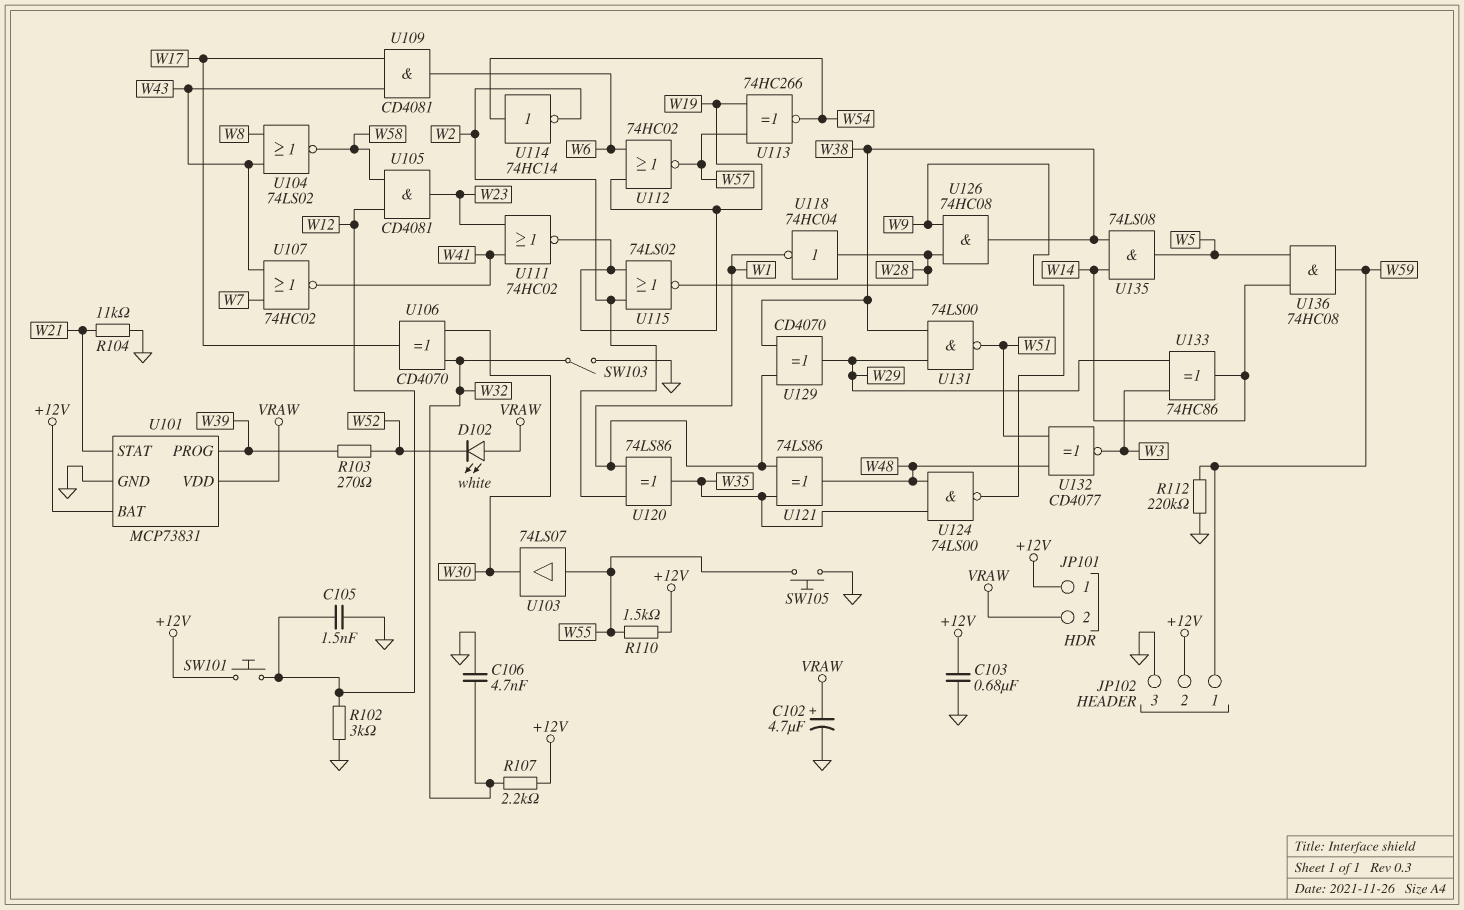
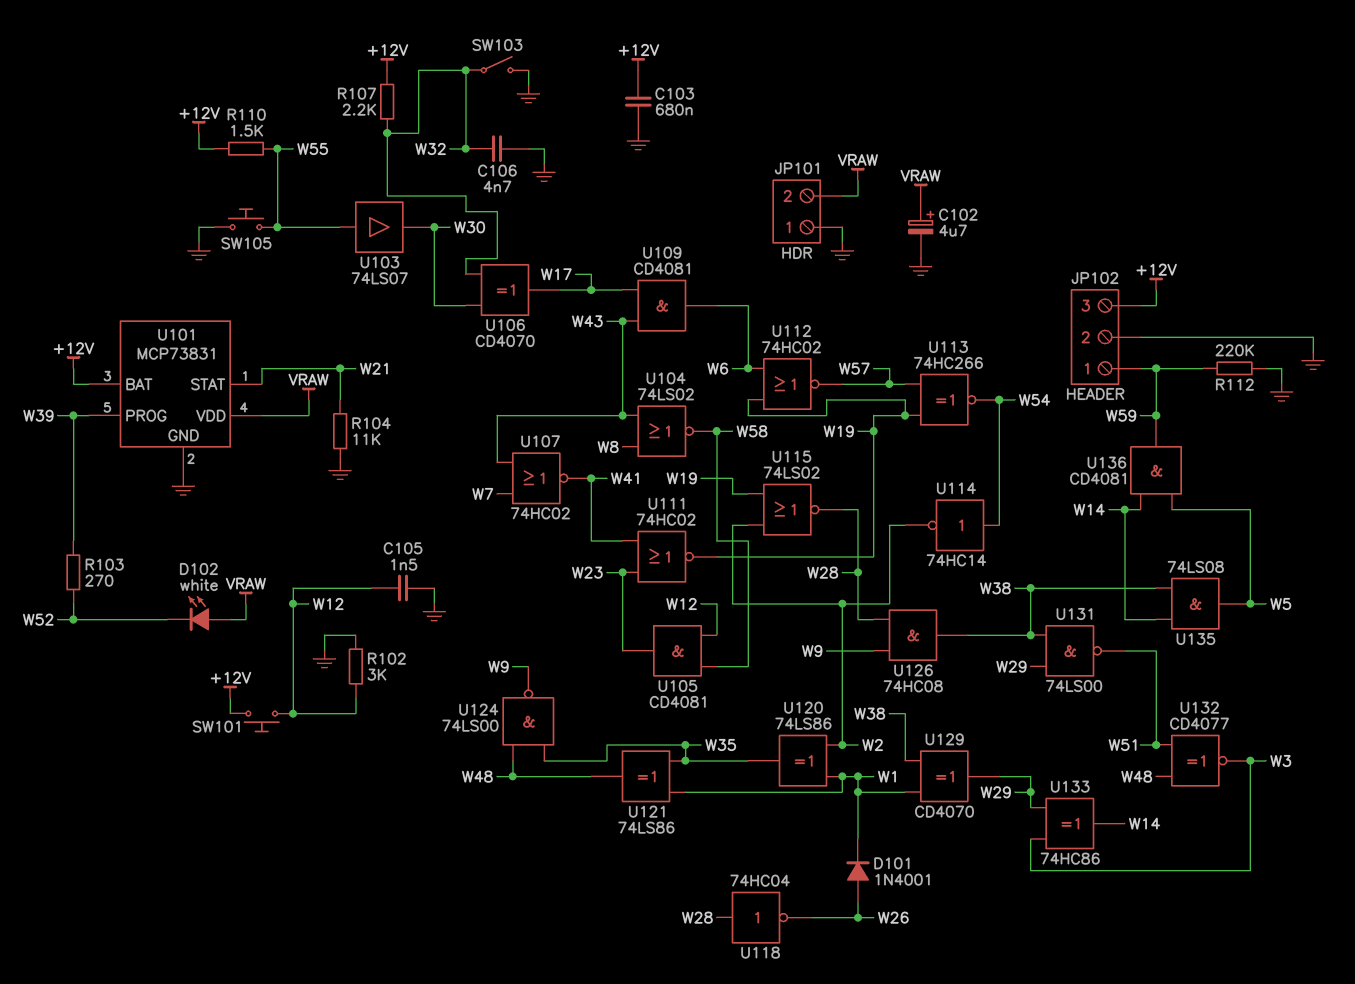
D101: none -> diode 1N4001 (A W26, K W1)
JP101 pin 1: +12V -> GND
JP102 pin 2: +12V -> GND
JP102 pin 3: GND -> +12V
U118: NOT 74HC04 (in W28, out W1) -> NOT 74HC04 (in W28, out W26)
U136: AND 74HC08 (in W5, in W14, out W59) -> AND CD4081 (in W5, in W14, out W59)

